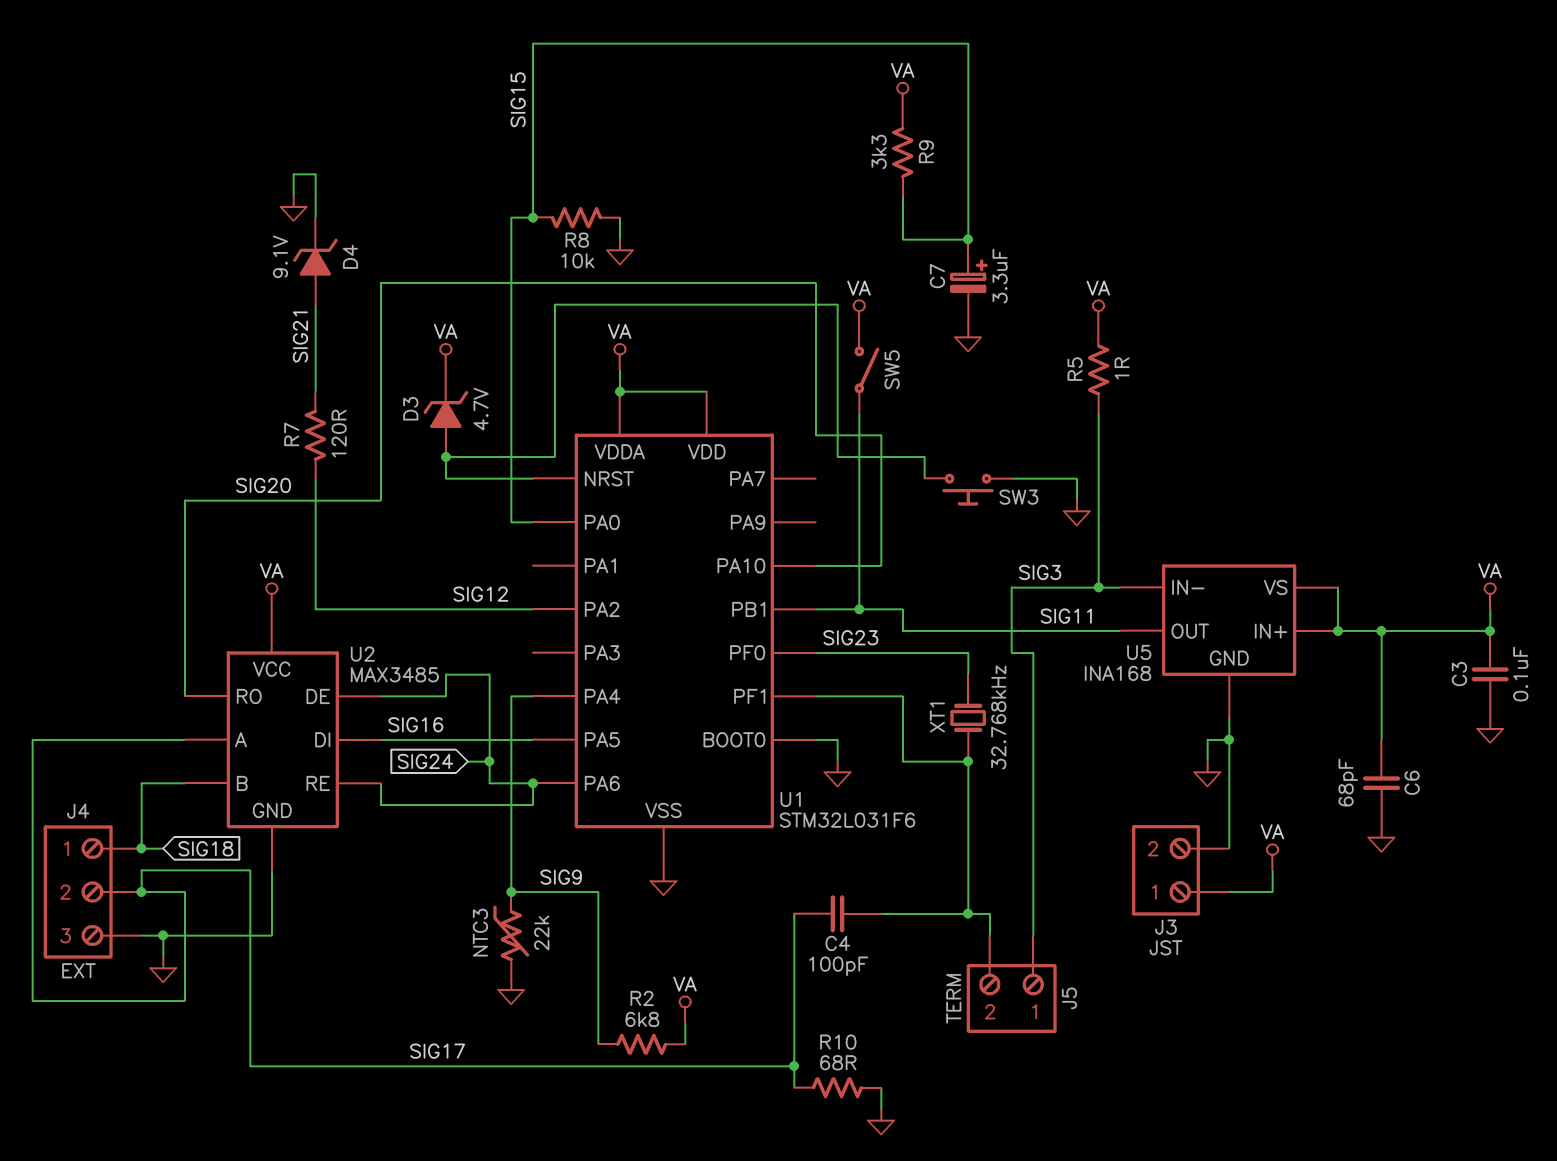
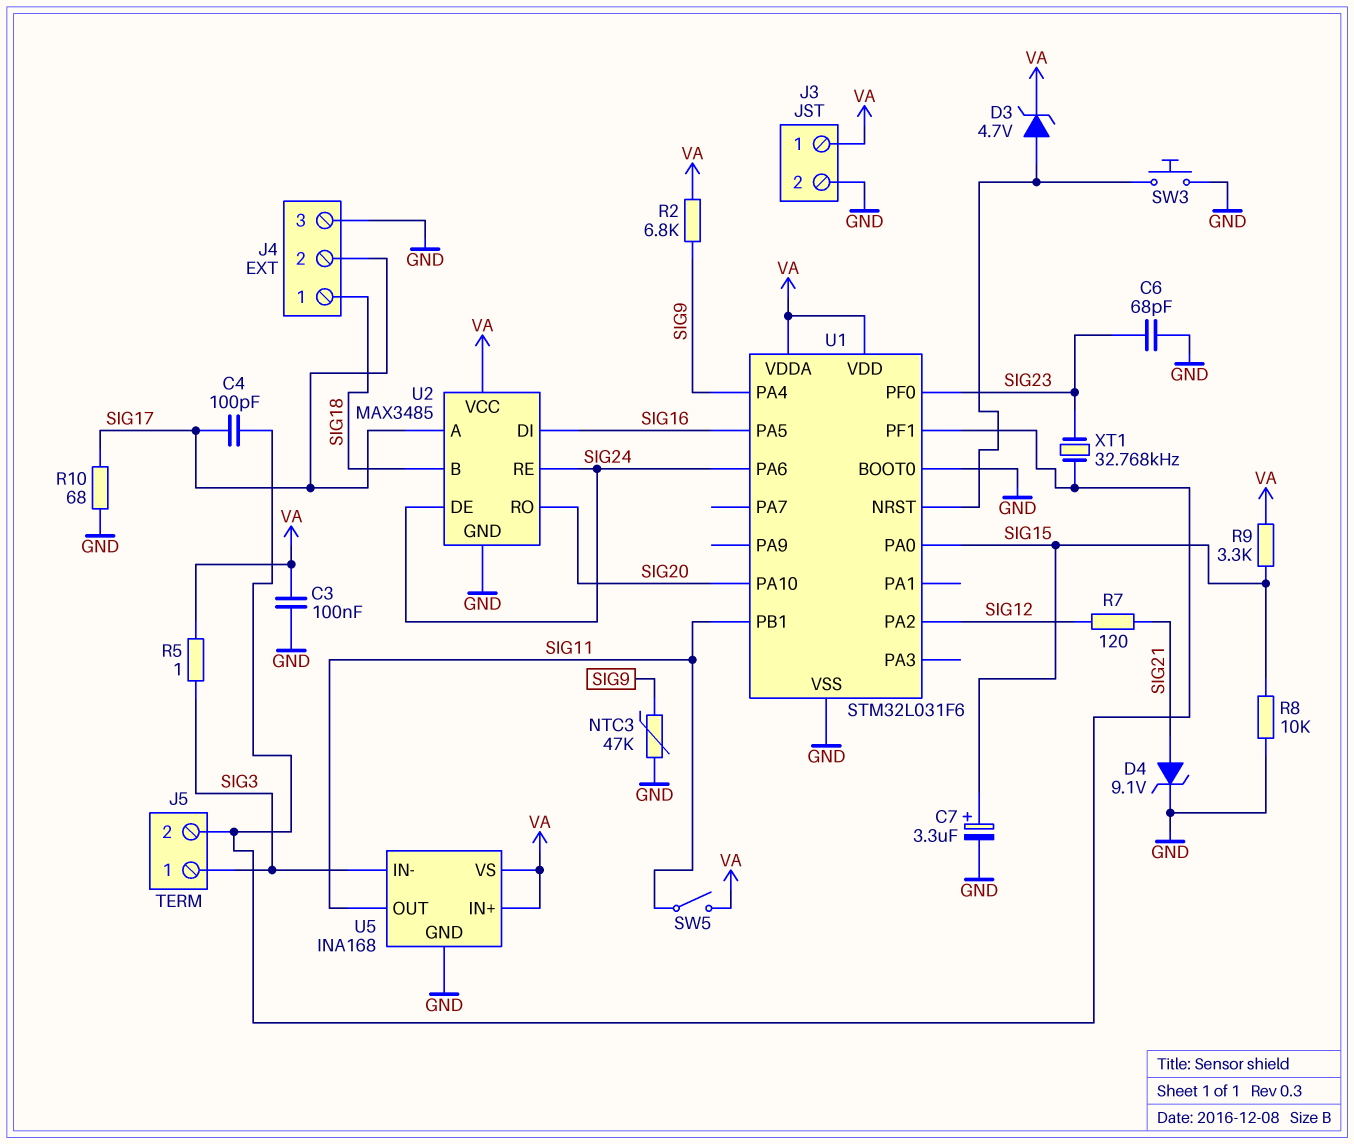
C6: 68pF (GND, VA) -> 68pF (GND, SIG23)
NTC3: 22k (GND, SIG9) -> 47k (GND, SIG9)

